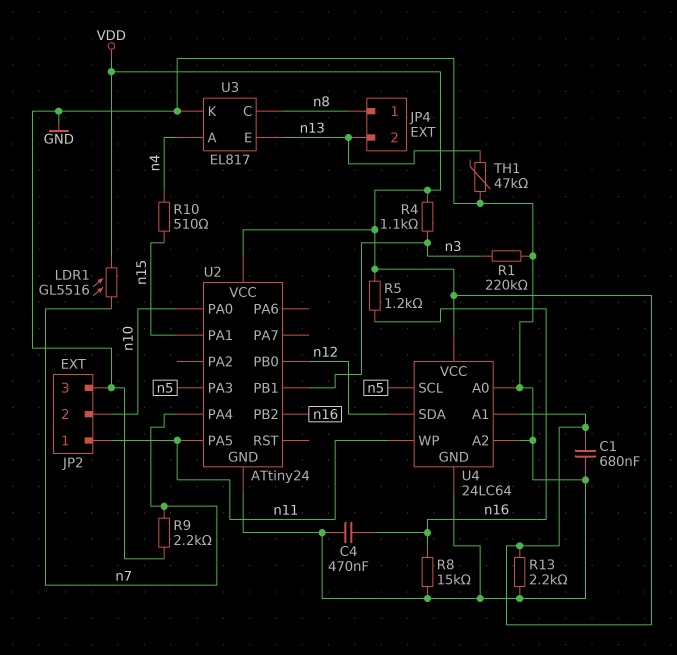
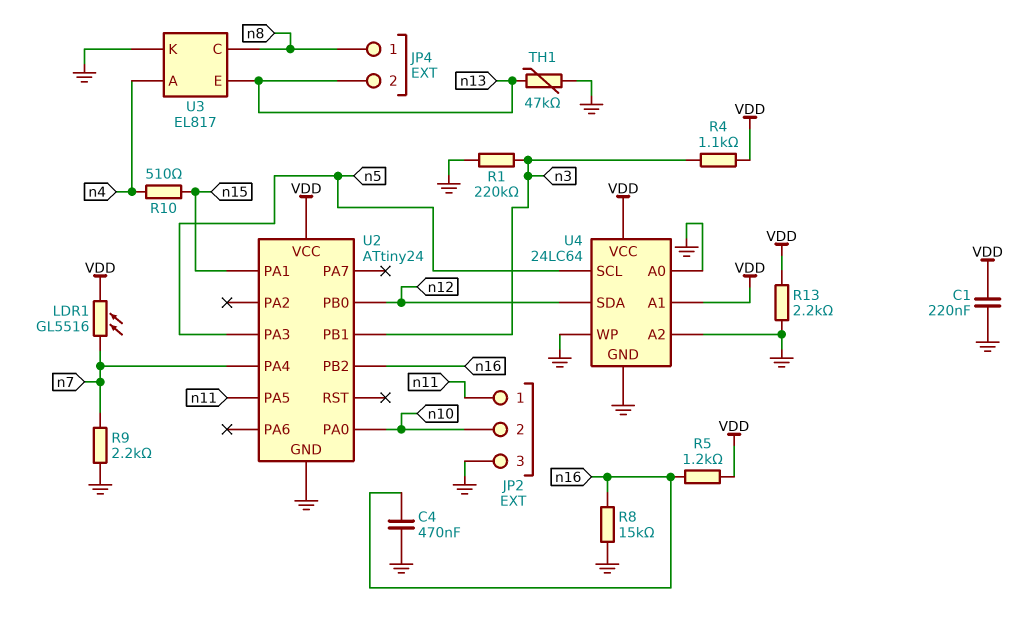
C1: 680nF (GND, VDD) -> 220nF (GND, VDD)
U4 pin WP: n11 -> GND

